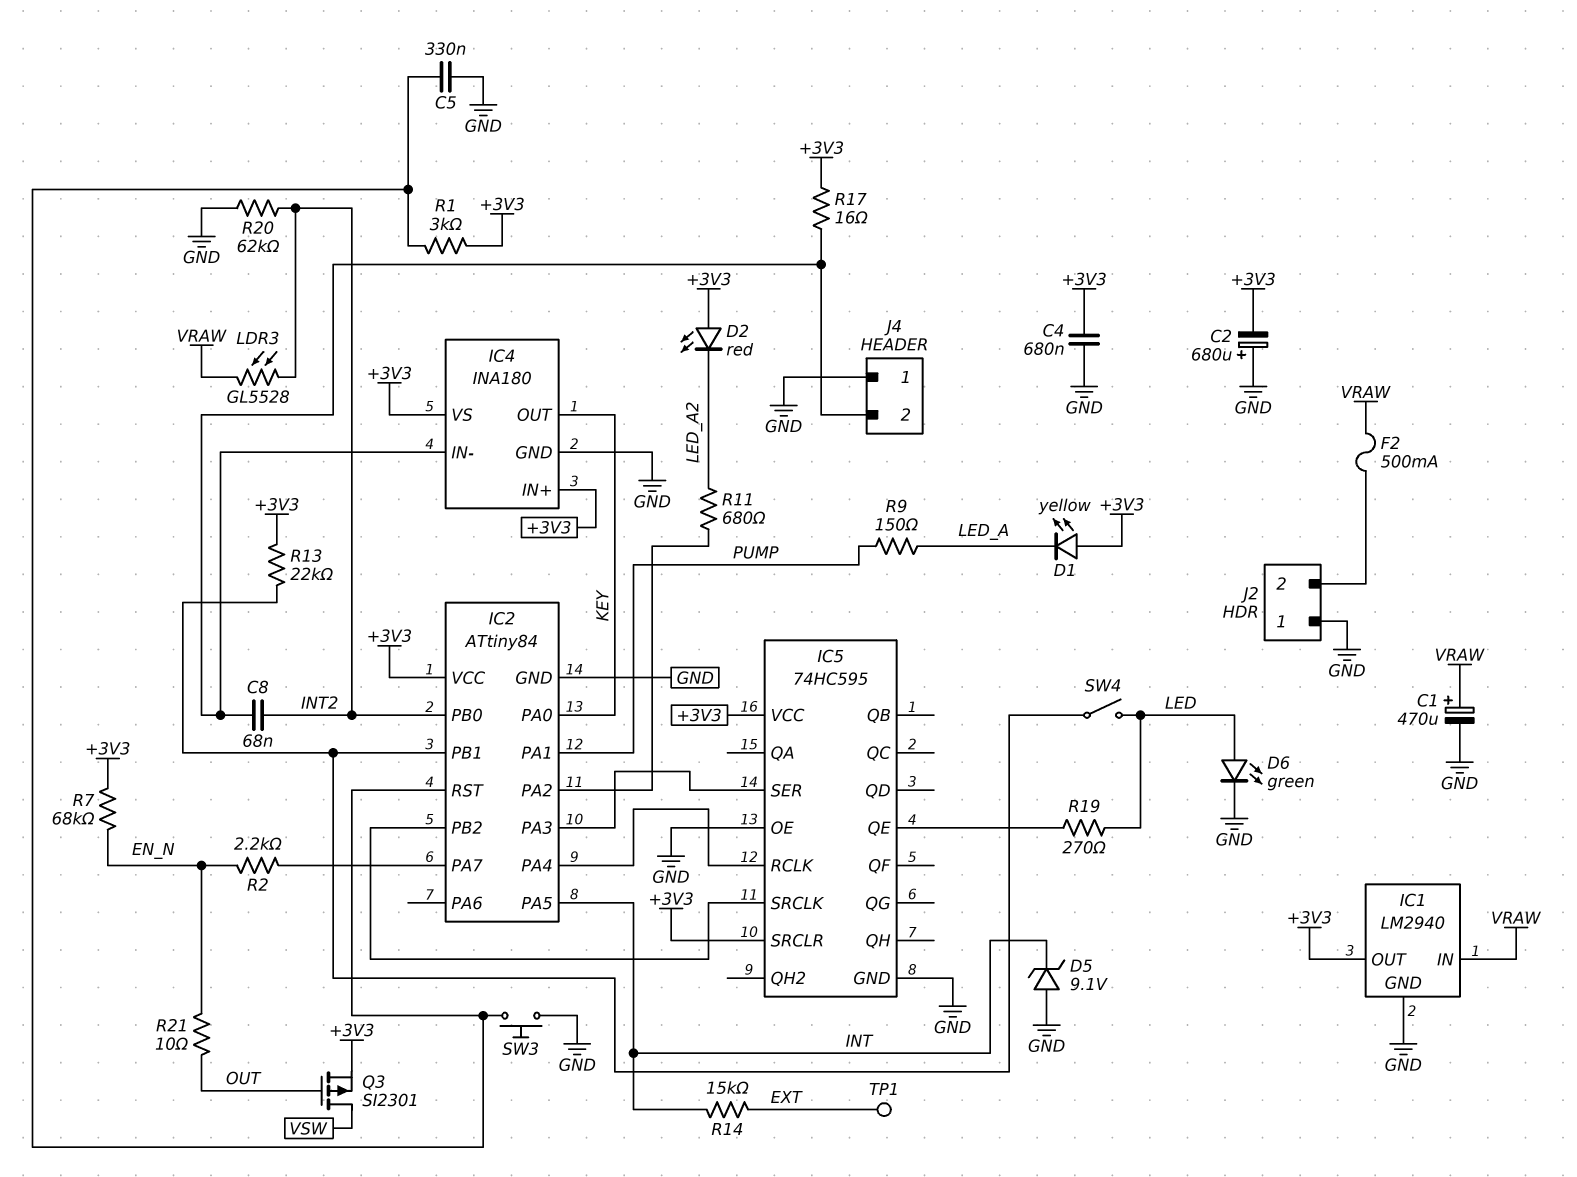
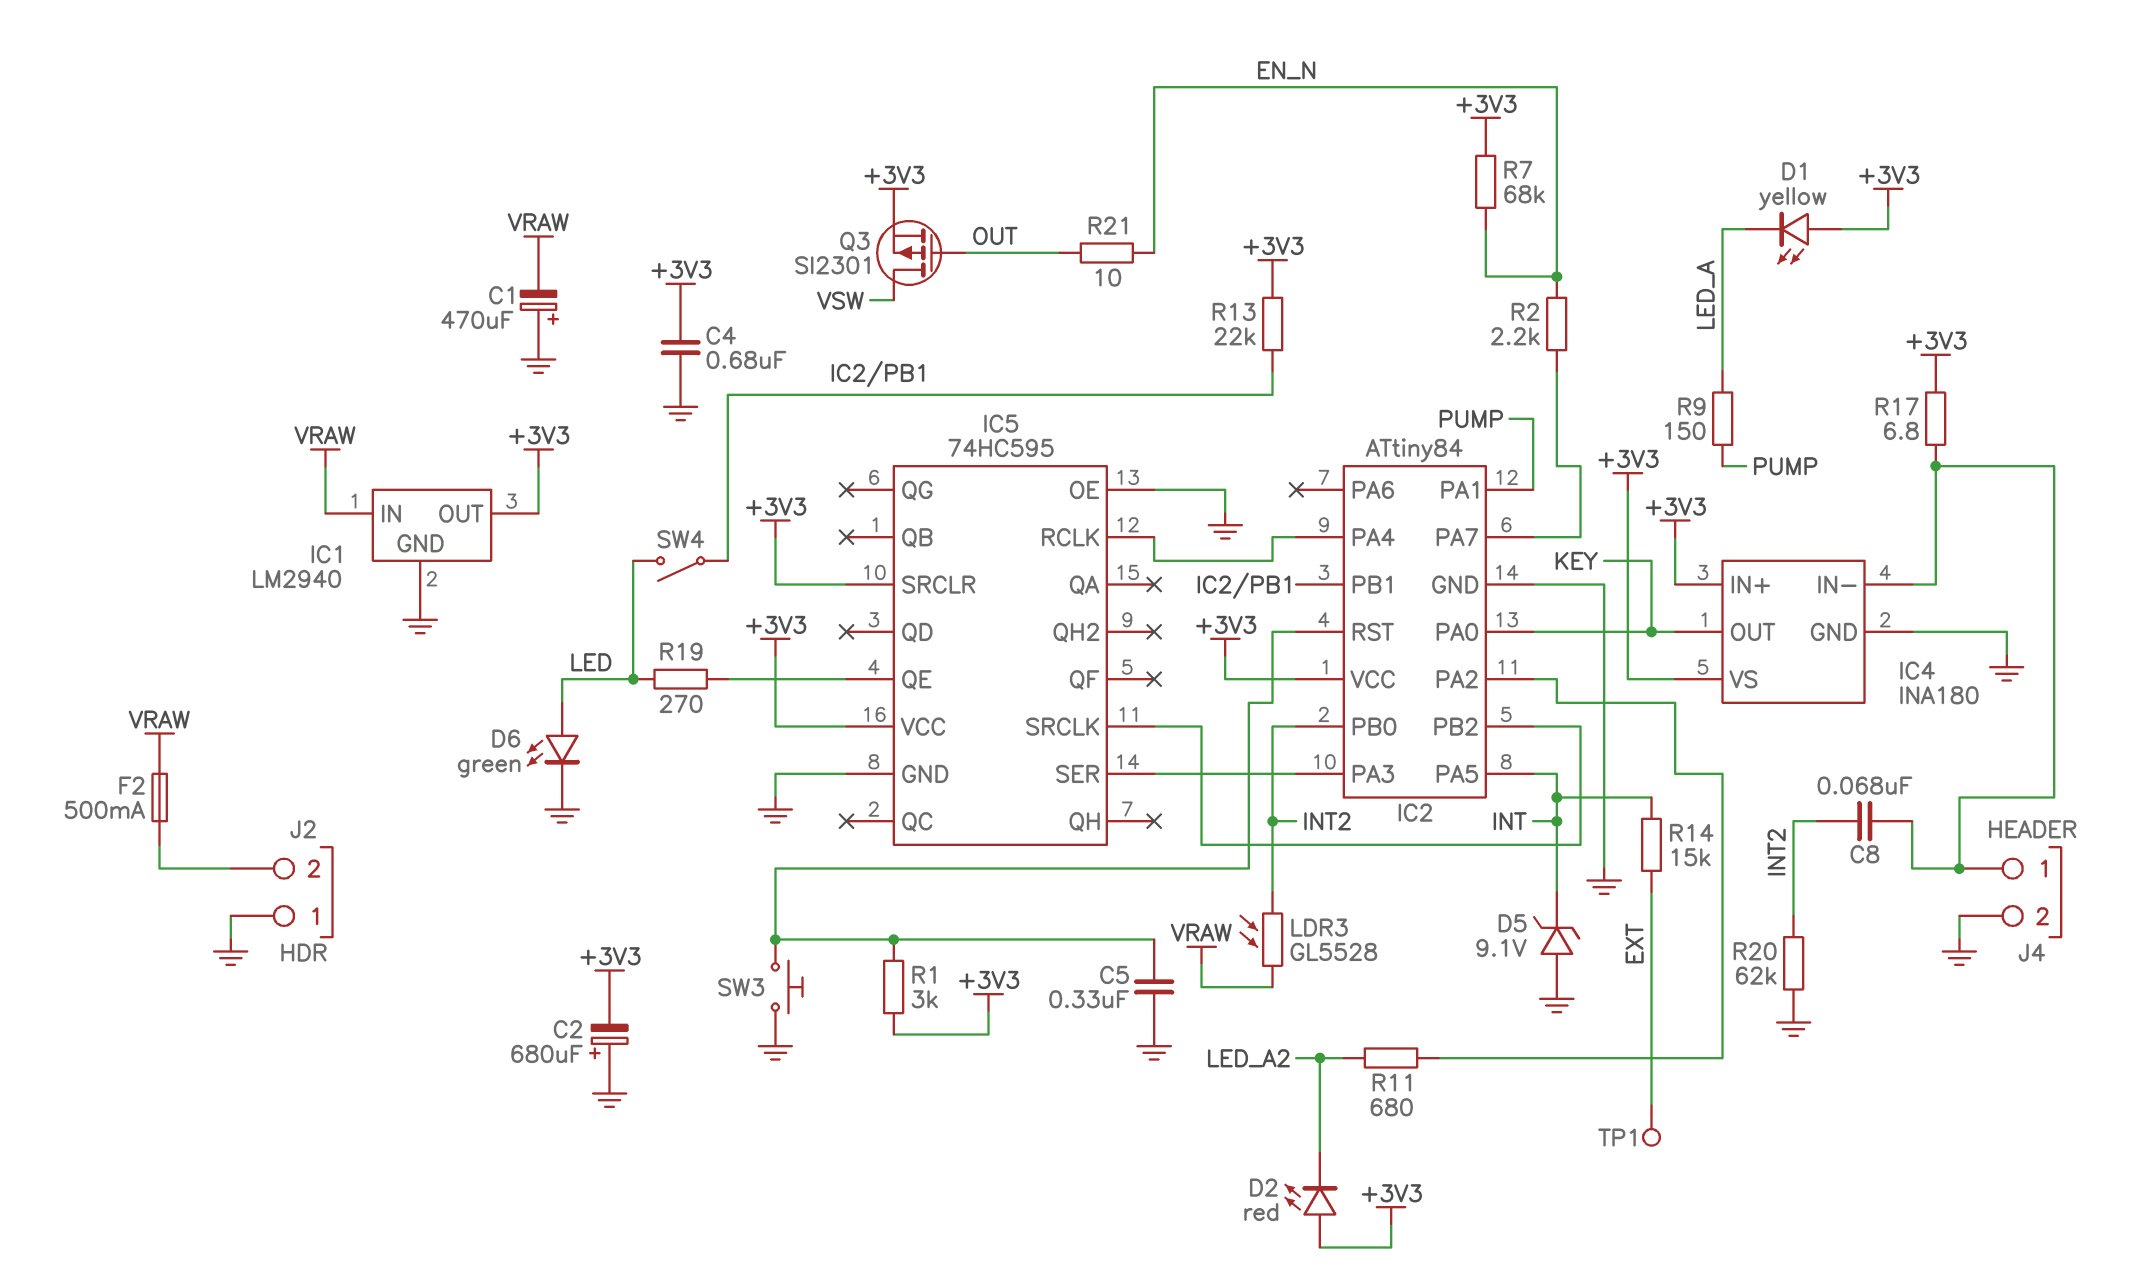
C1: 470uF (plus VRAW, minus GND) -> 470uF (plus GND, minus VRAW)
J4 pin 1: GND -> IC4/IN-
J4 pin 2: IC4/IN- -> GND
R17: 16 (+3V3, IC4/IN-) -> 6.8 (+3V3, IC4/IN-)

